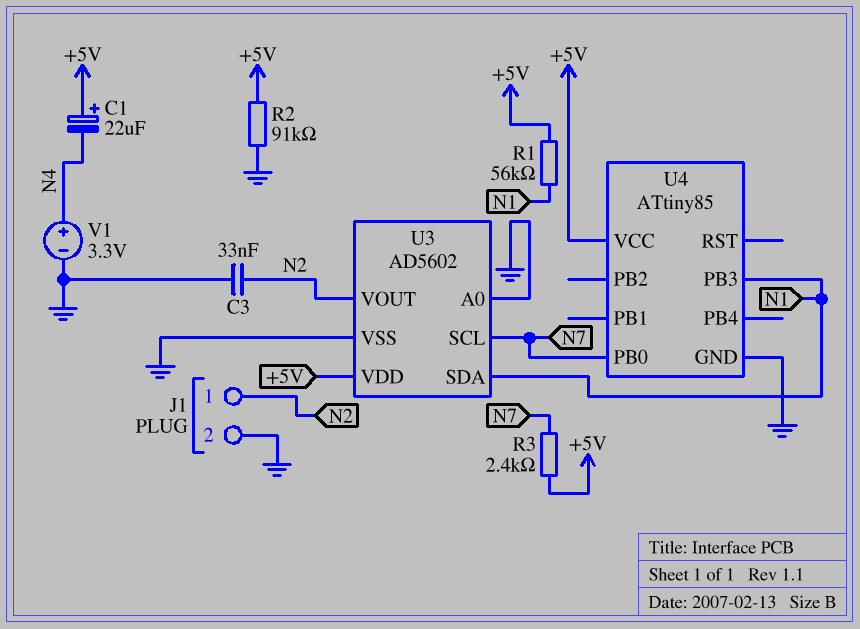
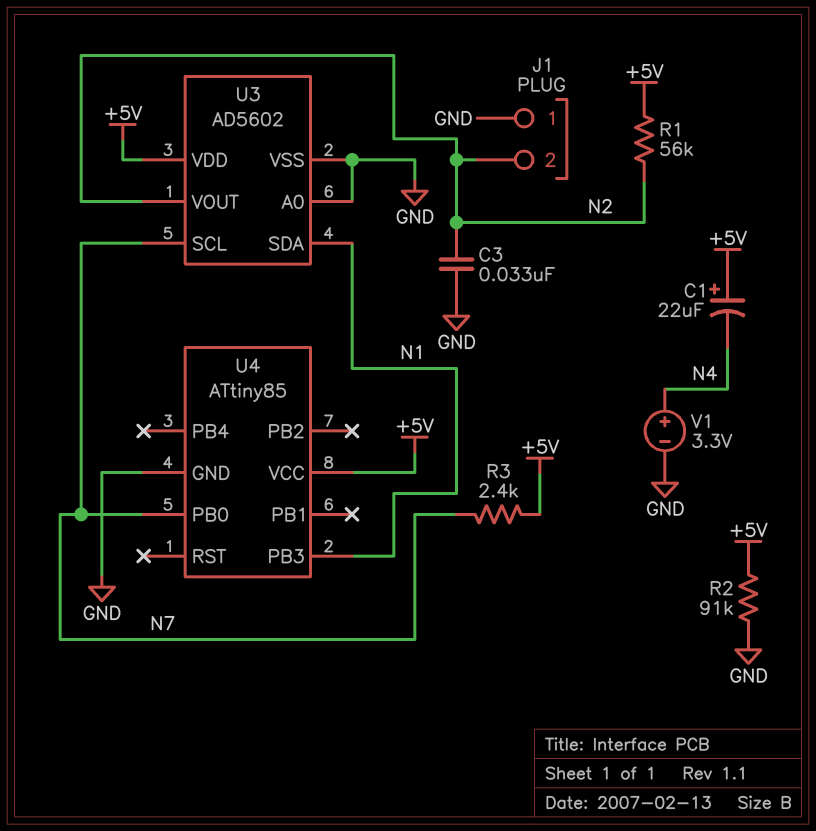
J1 pin 1: N2 -> GND
J1 pin 2: GND -> N2
R1: 56k (+5V, N1) -> 56k (+5V, N2)

